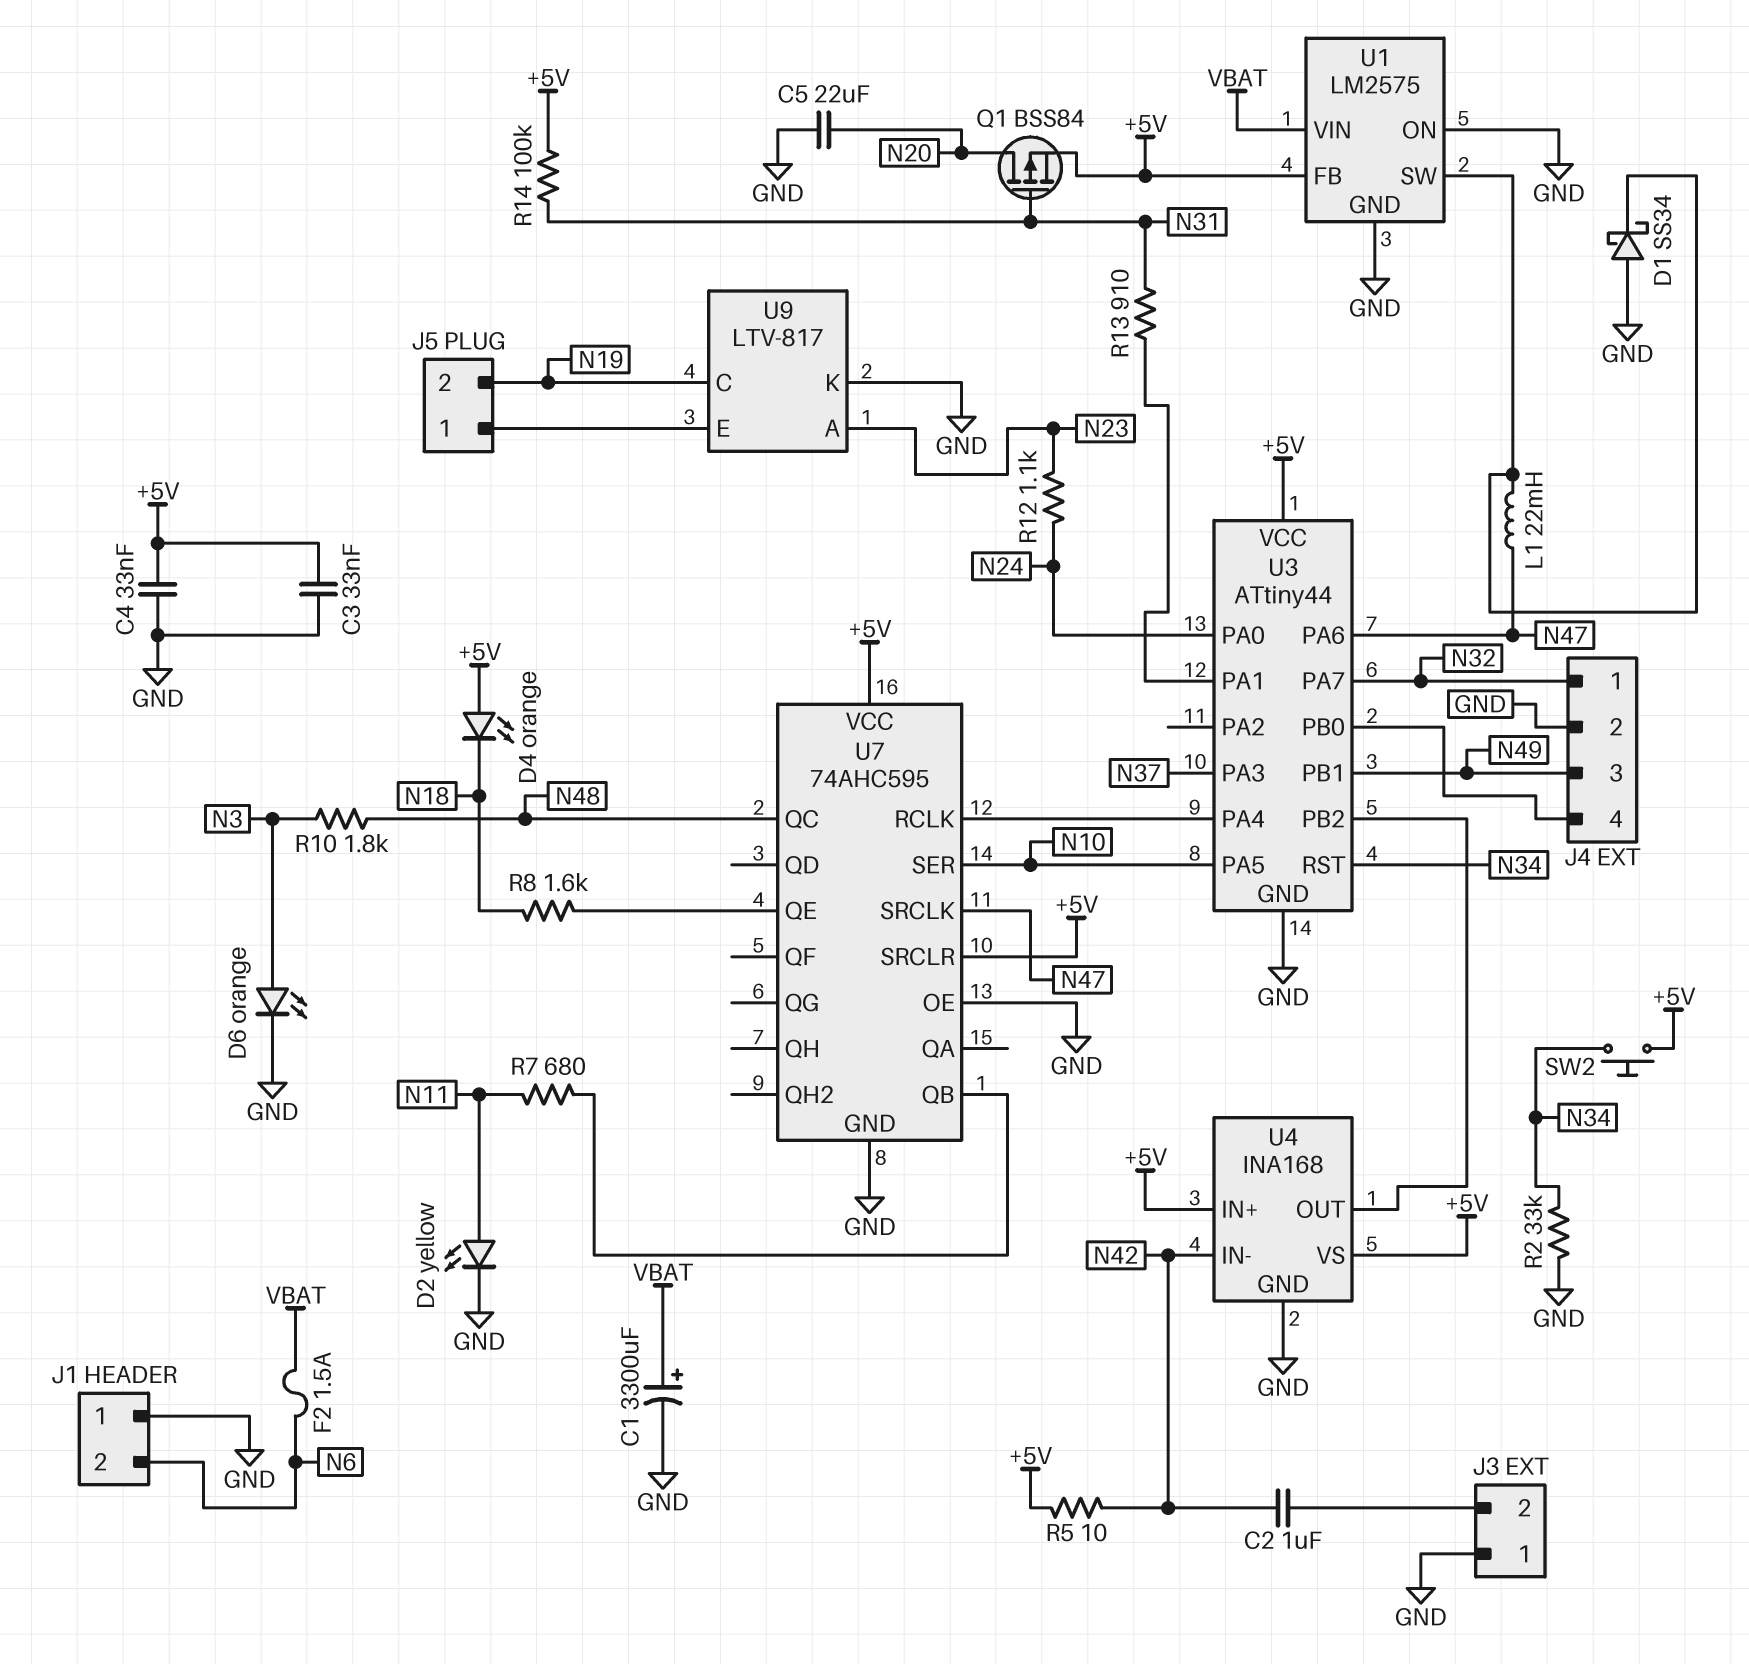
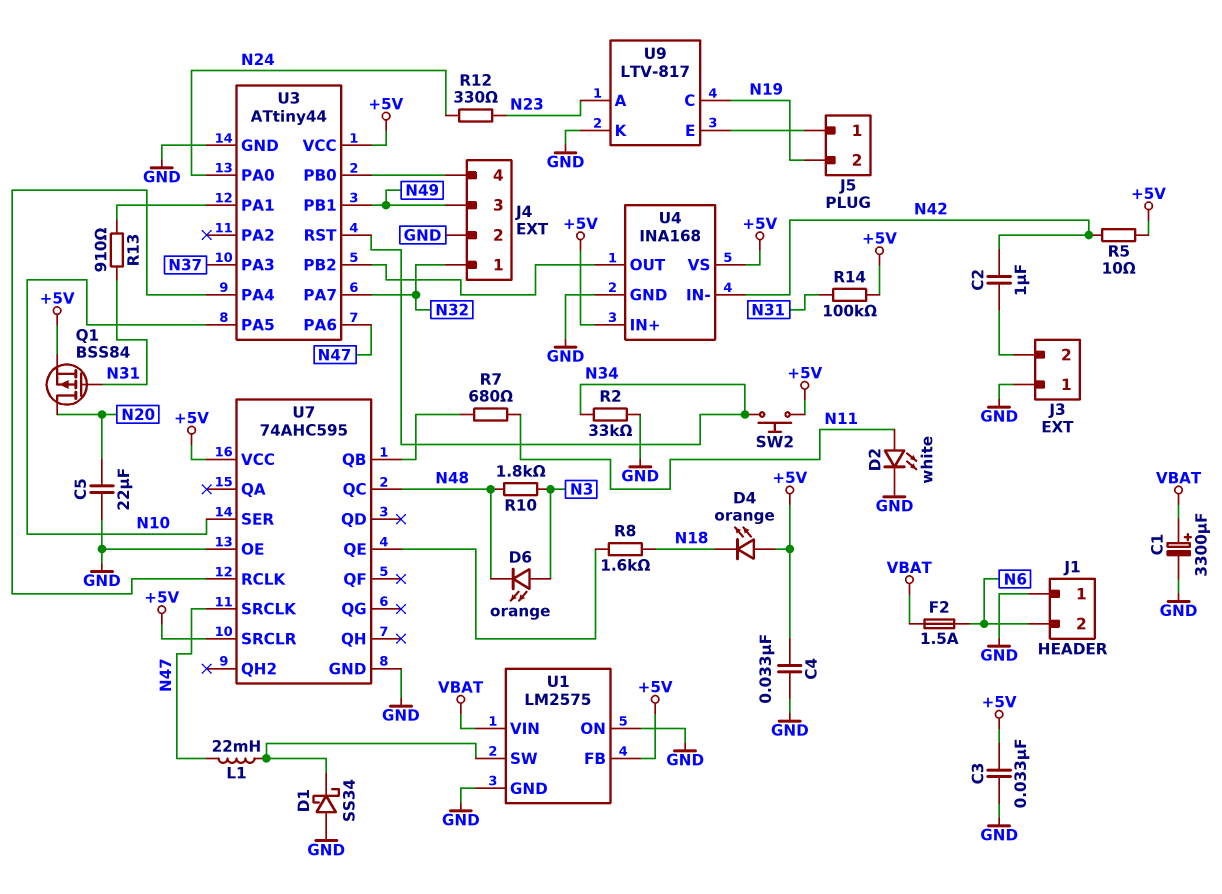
D2: LED yellow (A N11, K GND) -> LED white (A N11, K GND)
D6: LED orange (A N3, K GND) -> LED orange (A N3, K N48)
R12: 1.1k (N23, N24) -> 330 (N23, N24)

